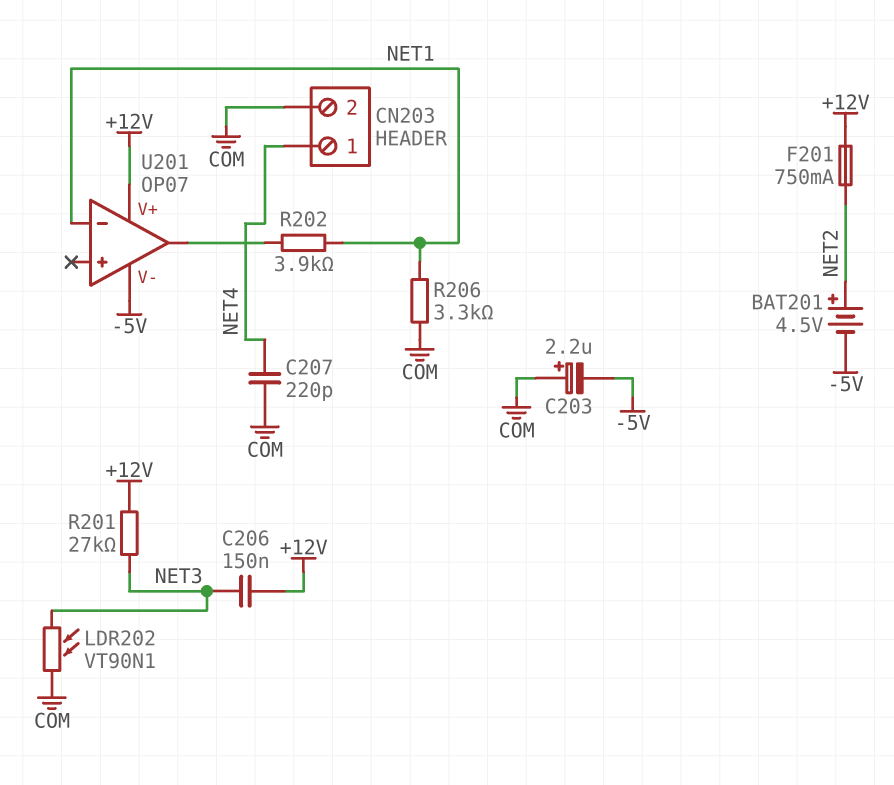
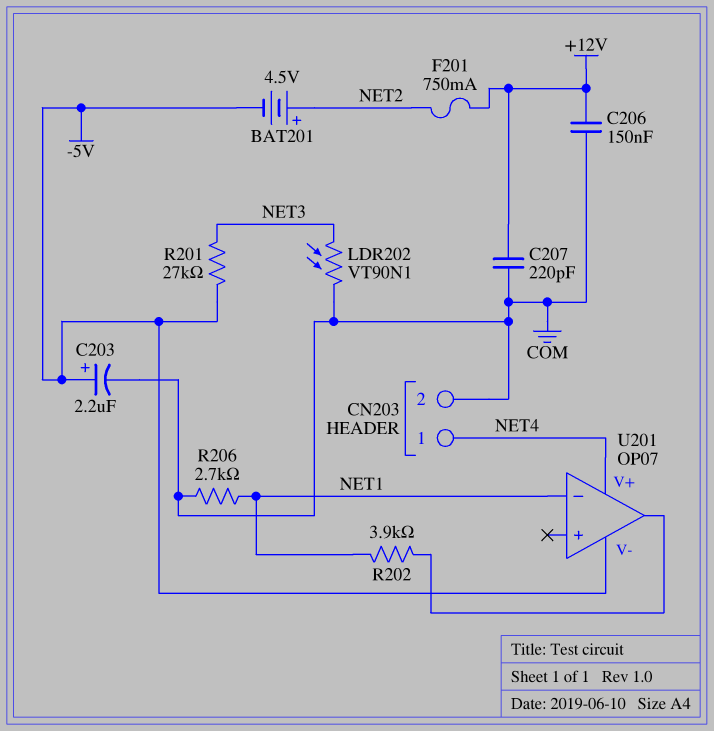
C203: 2.2uF (plus COM, minus -5V) -> 2.2uF (plus -5V, minus COM)
C206: 150nF (+12V, NET3) -> 150nF (+12V, COM)
C207: 220pF (COM, NET4) -> 220pF (+12V, COM)
R201: 27k (+12V, NET3) -> 27k (-5V, NET3)
R206: 3.3k (COM, NET1) -> 2.7k (COM, NET1)
U201 pin V+: +12V -> NET4

